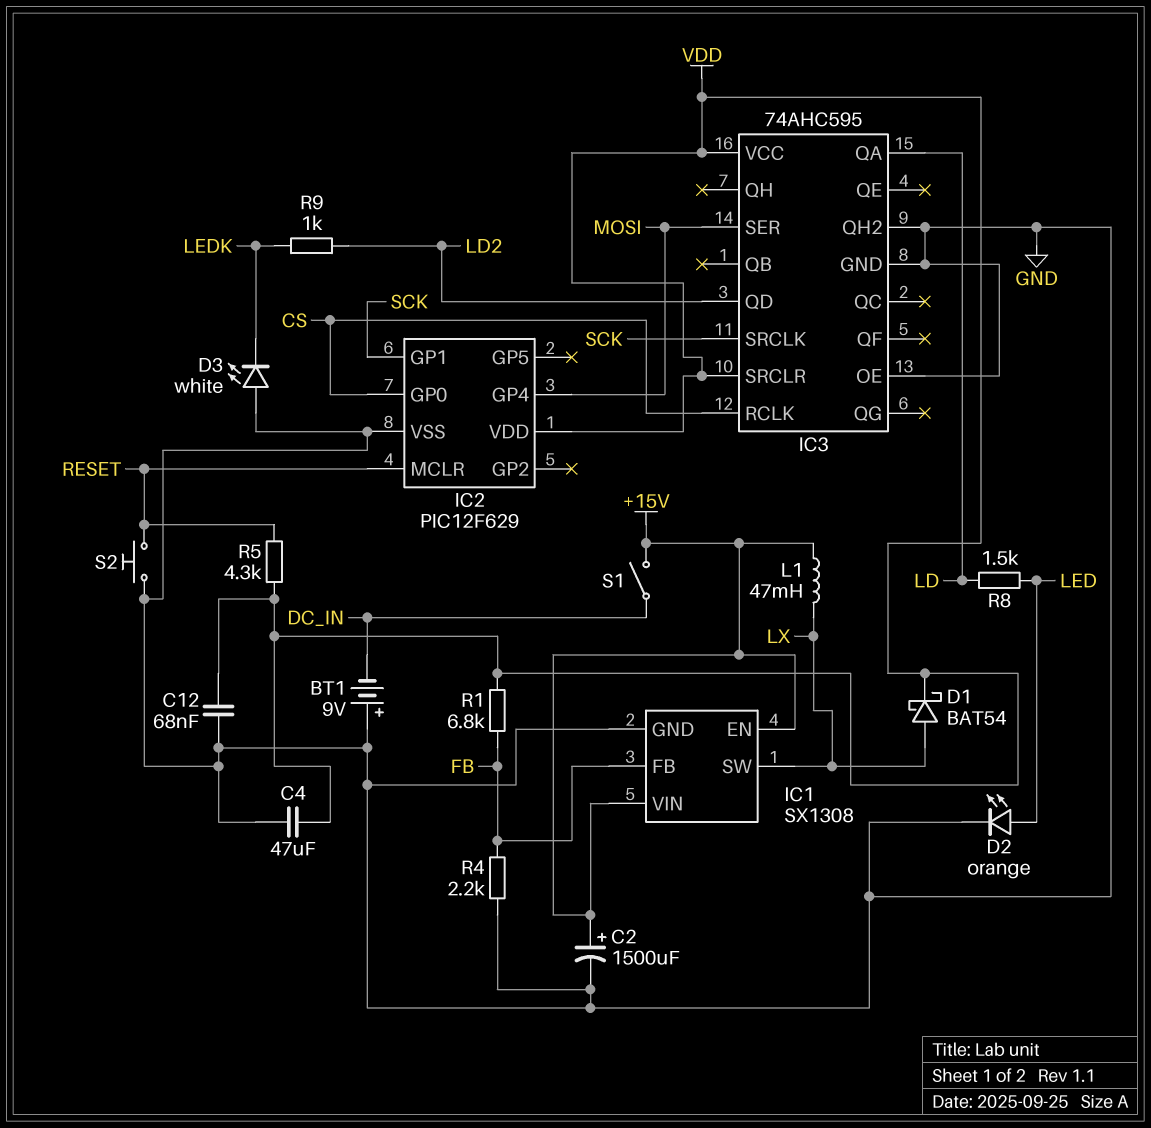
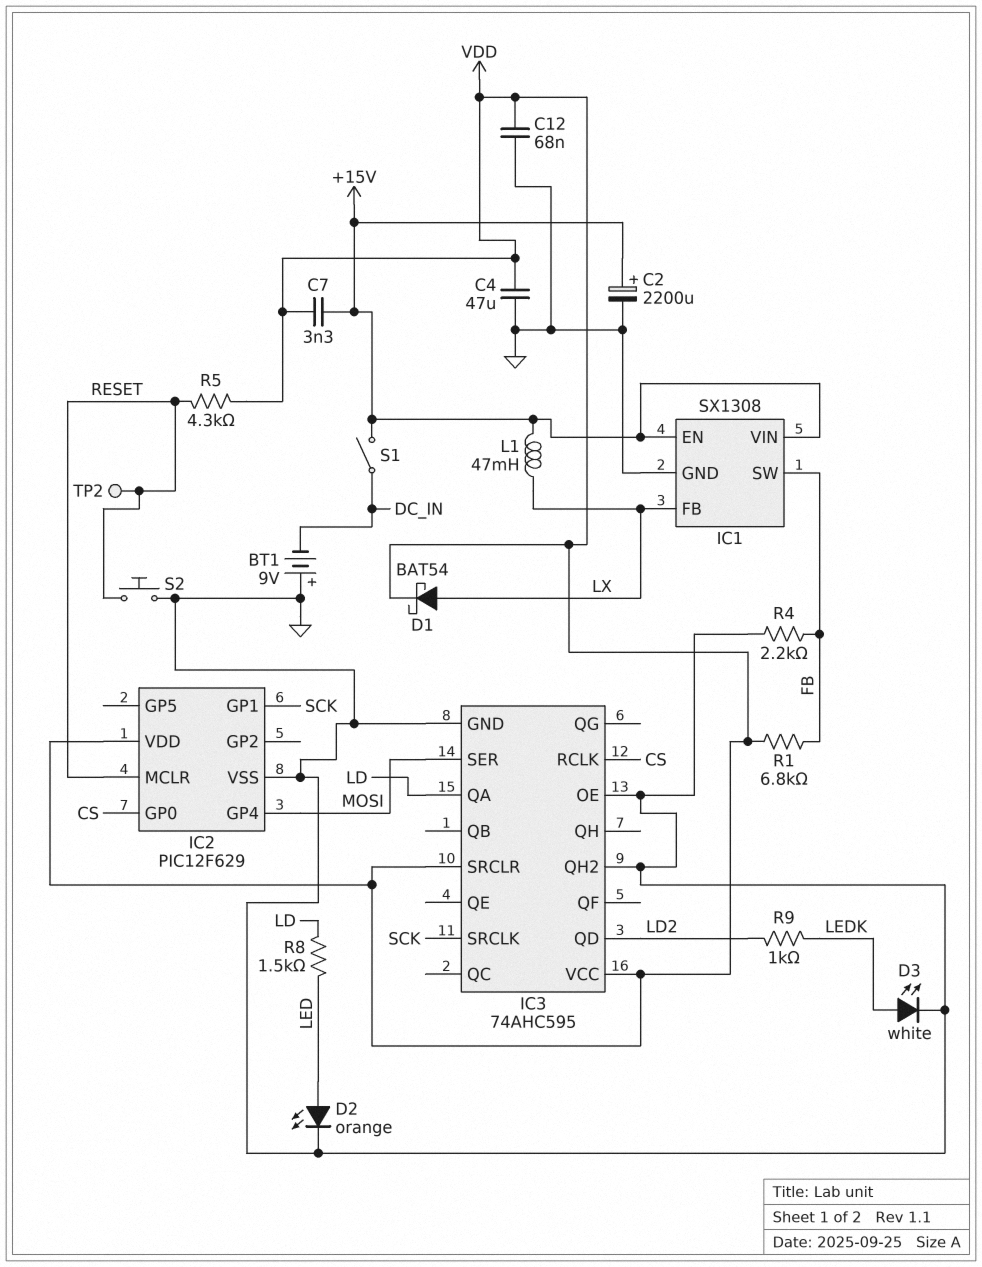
C2: 1500uF (plus +15V, minus GND) -> 2200uF (plus +15V, minus GND)
C7: none -> 3.3nF (+15V, VDD)
D3: LED white (A GND, K LEDK) -> LED white (A LEDK, K GND)
IC1 pin FB: FB -> LX
IC1 pin SW: LX -> FB
TP2: none -> test point (RESET)

